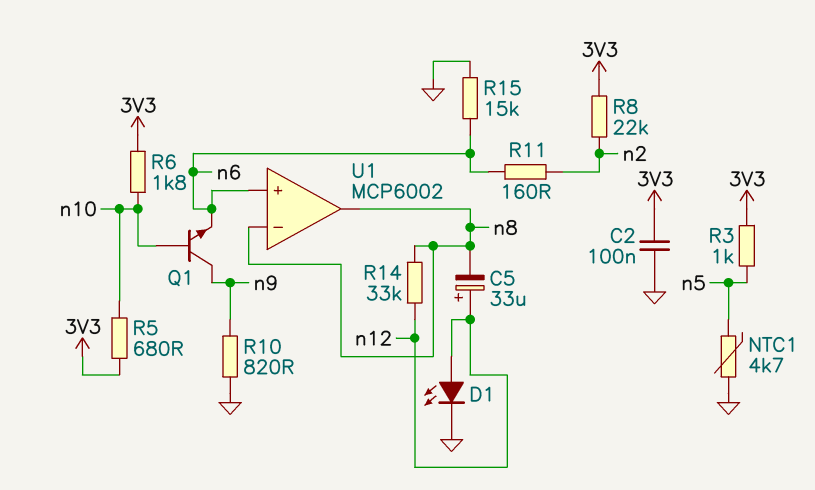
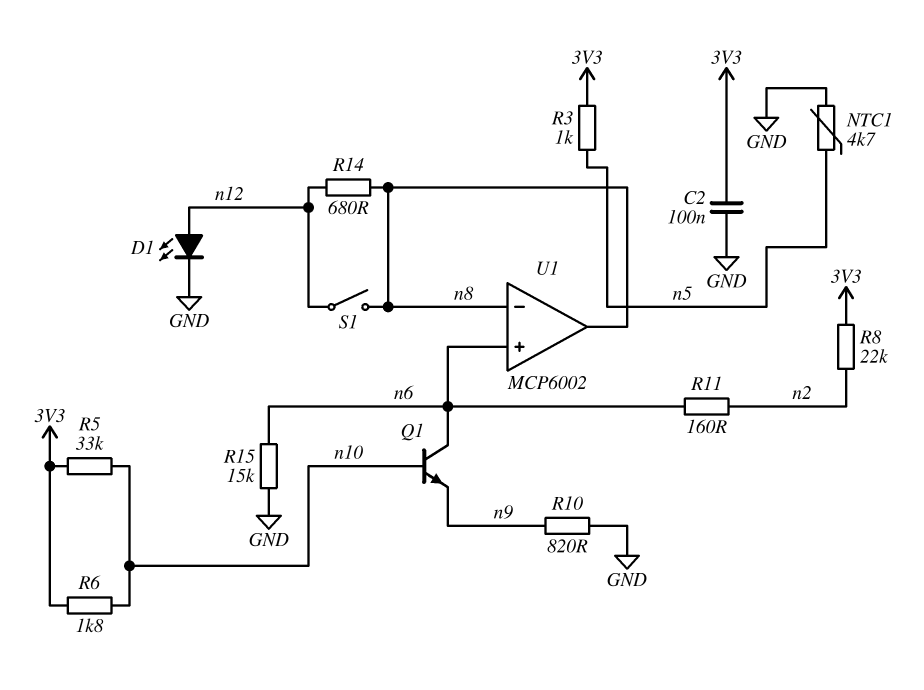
C5: 33uF (plus n12, minus n8) -> none
Q1: NPN (B n10, C n9, E n6) -> NPN (B n10, C n6, E n9)
R5: 680 (3V3, n10) -> 33k (3V3, n10)
R14: 33k (n8, n12) -> 680 (n8, n12)
S1: none -> switch (n8, n12)

